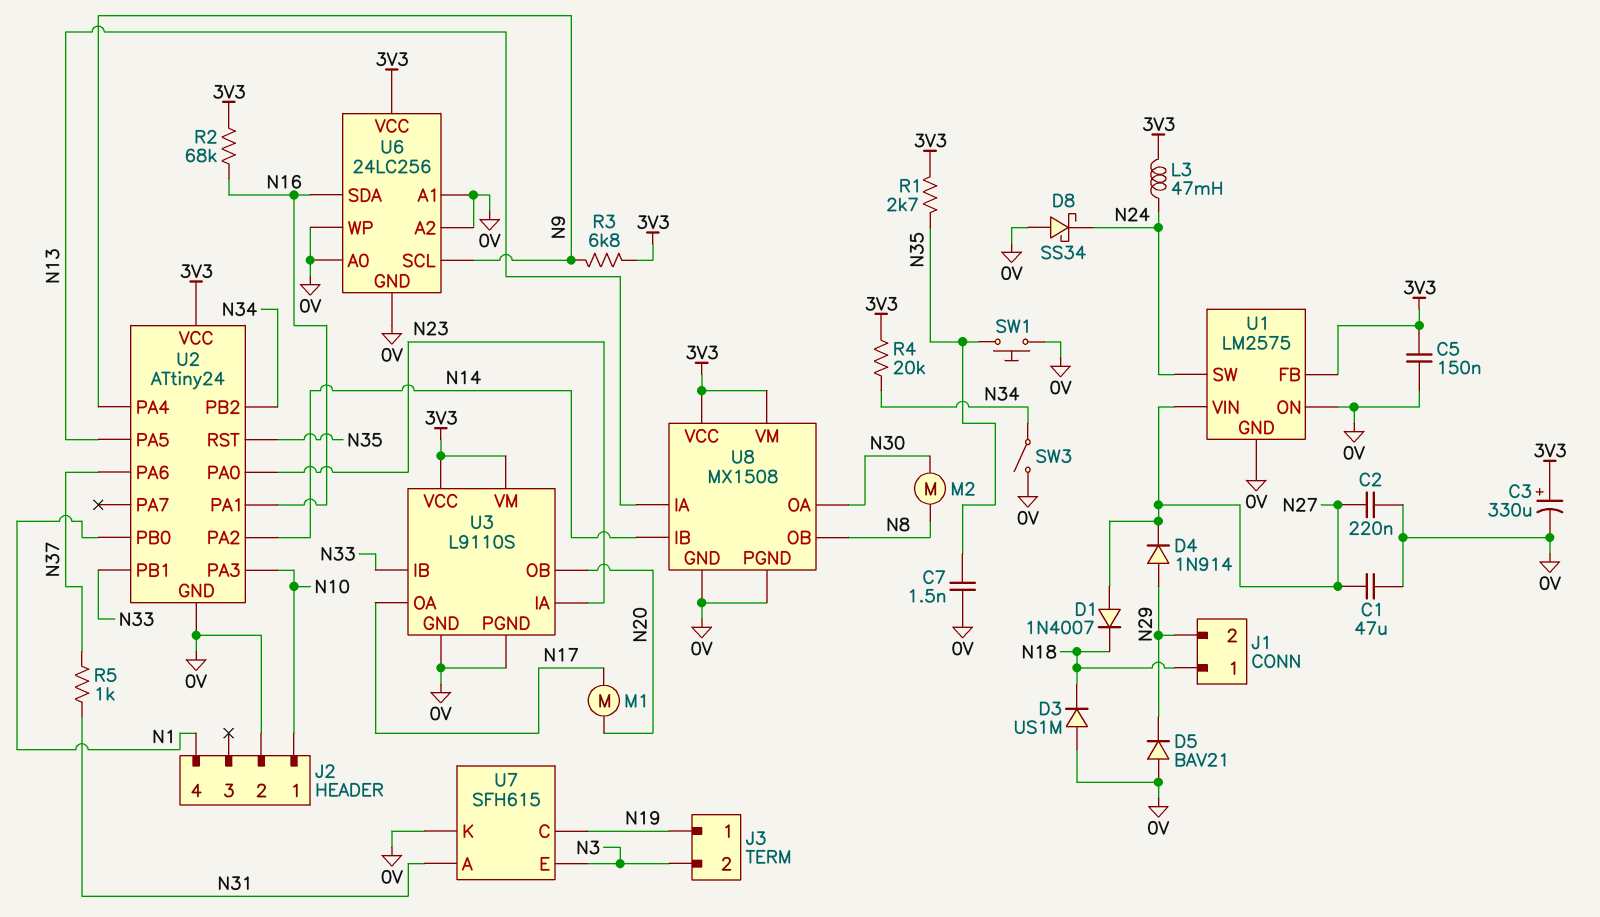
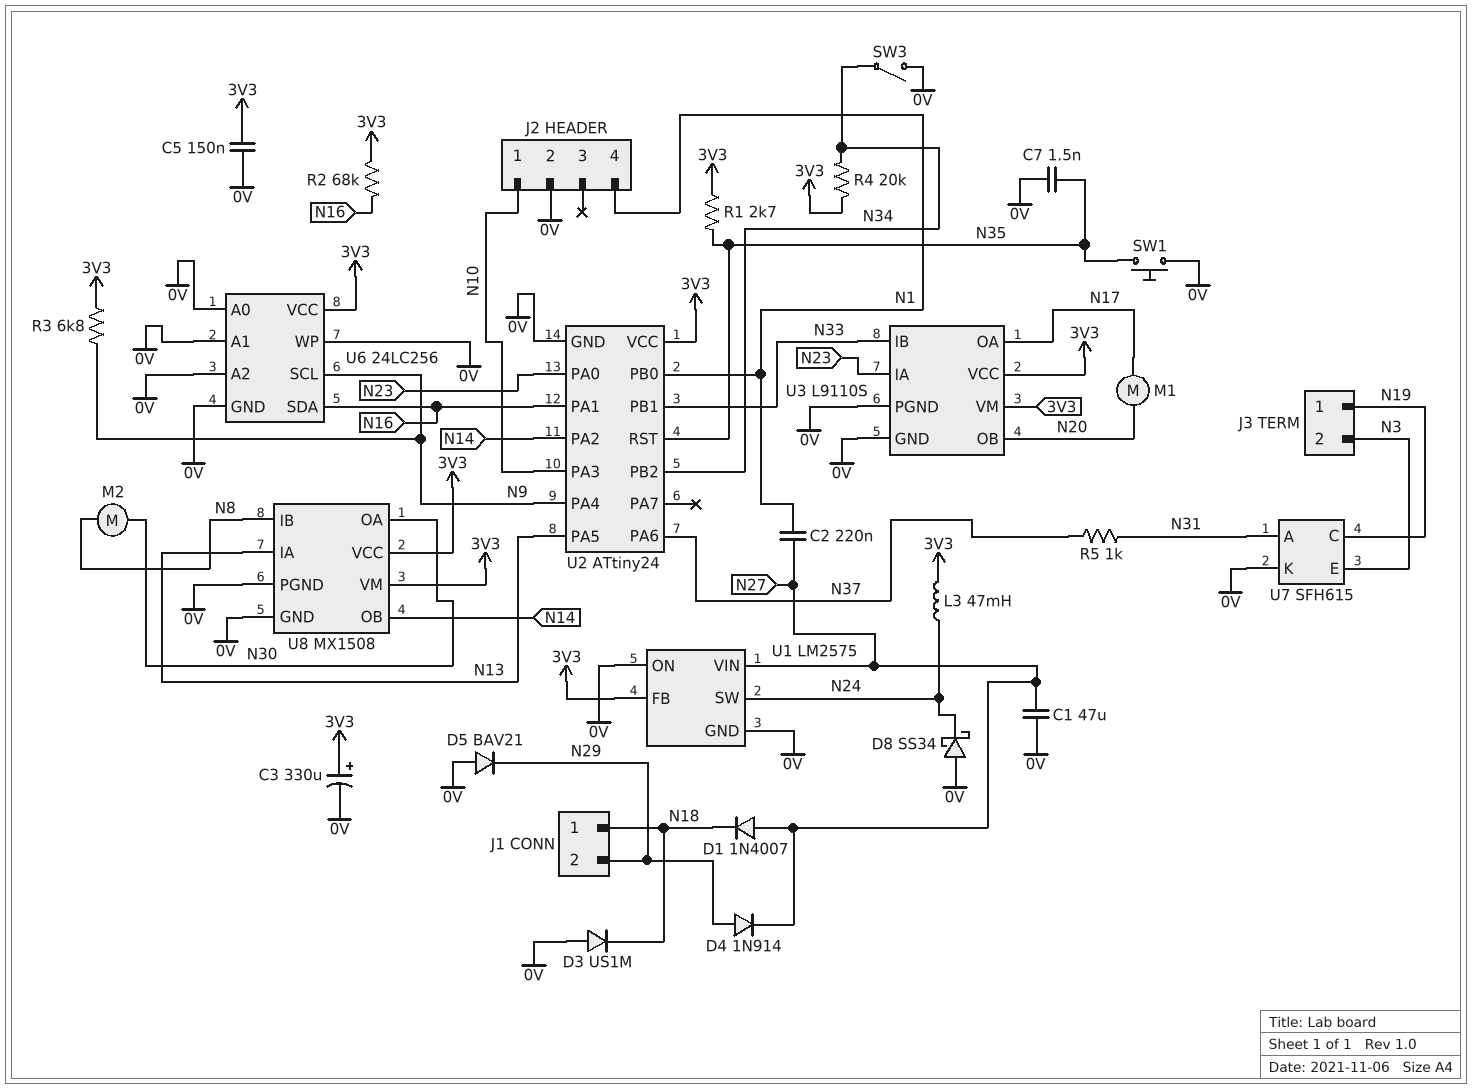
C2: 220nF (0V, N27) -> 220nF (N1, N27)
U8 pin IB: N14 -> N8
U8 pin OB: N8 -> N14

